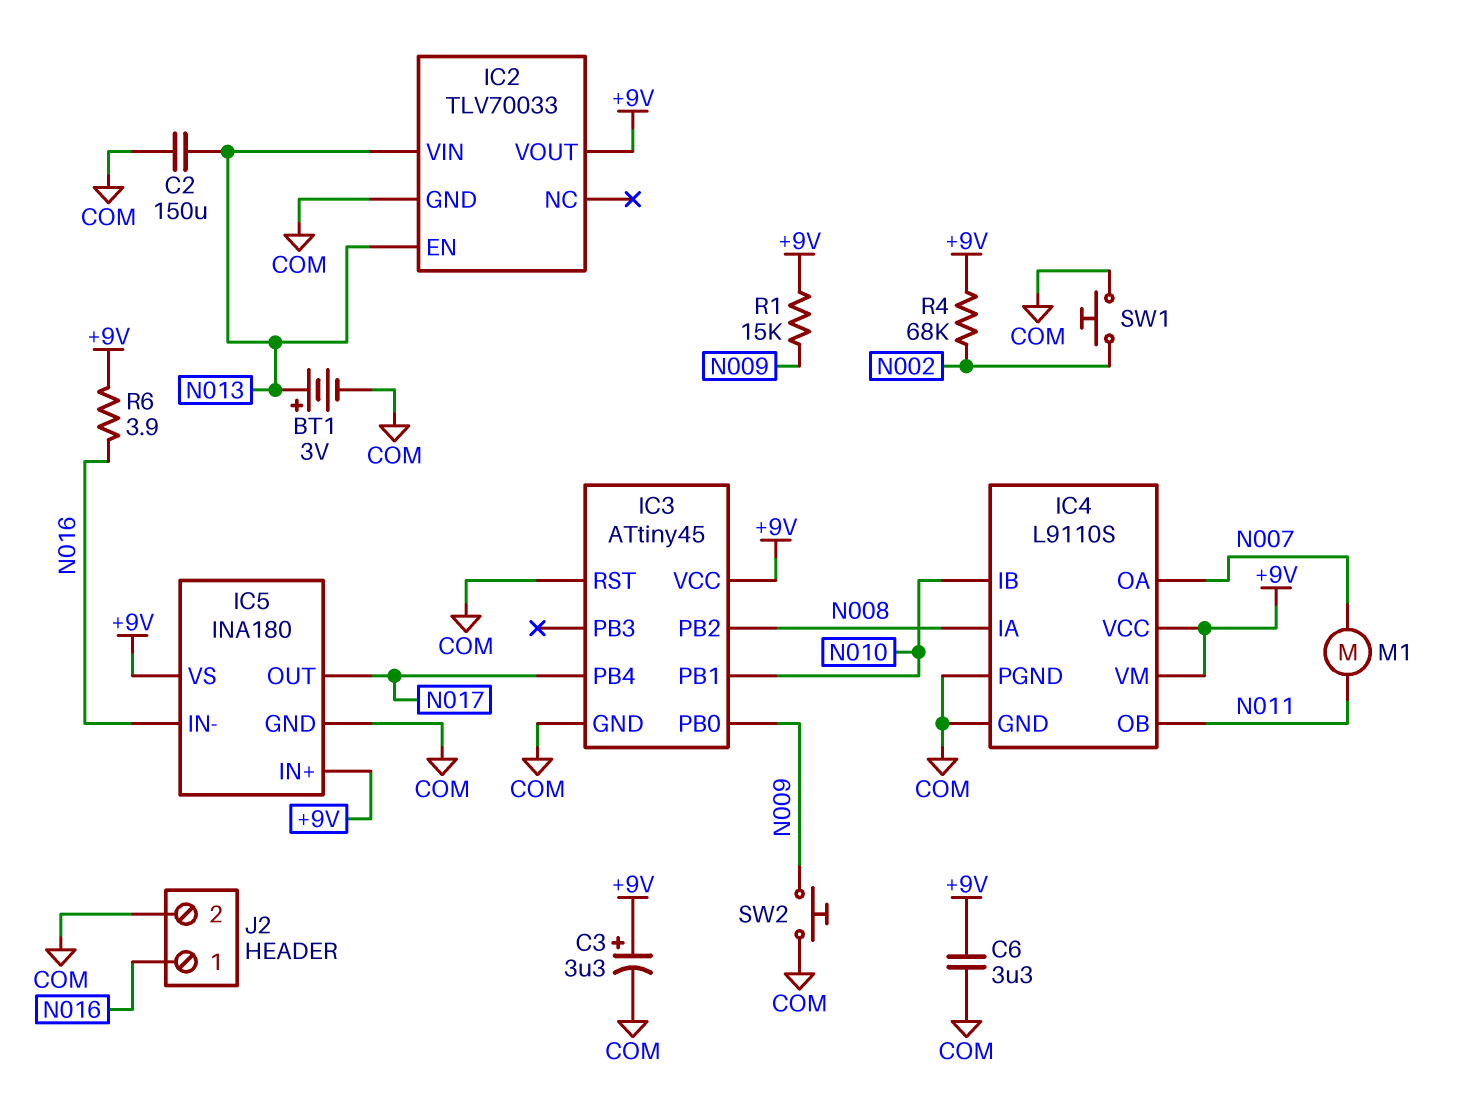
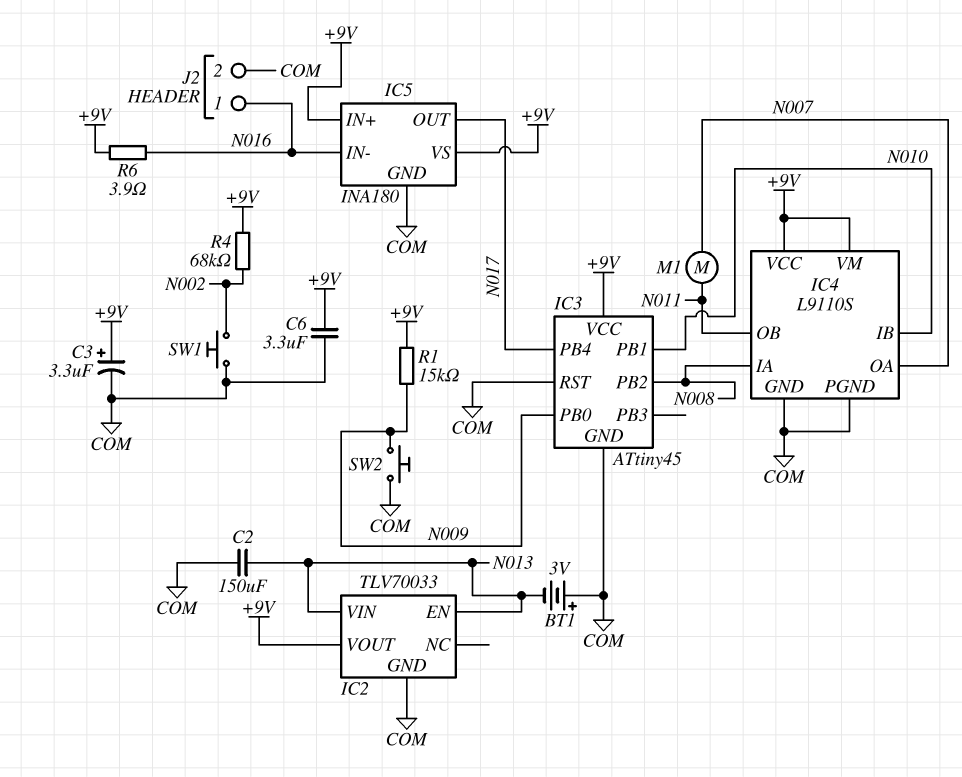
BT1: 3V (plus N013, minus COM) -> 3V (plus COM, minus N013)

